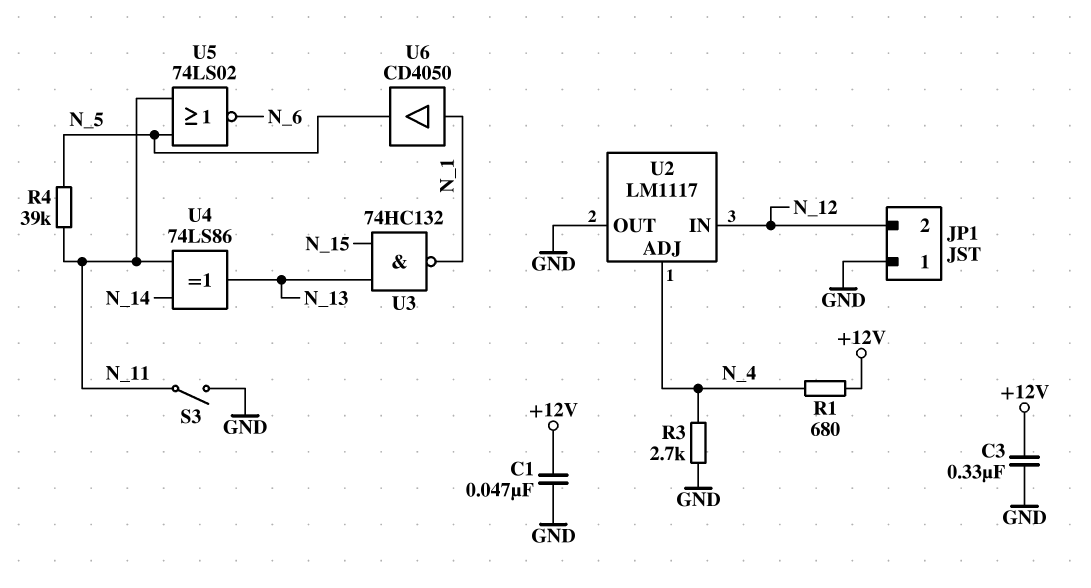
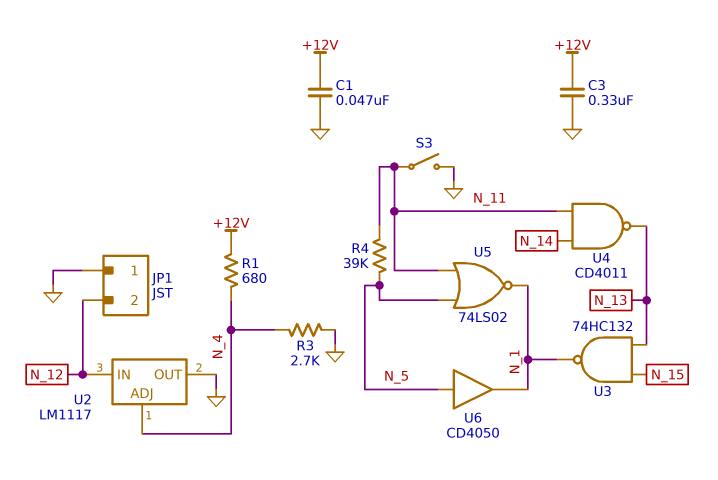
U4: XOR 74LS86 (in N_11, in N_14, out N_13) -> NAND CD4011 (in N_11, in N_14, out N_13)
U5: NOR 74LS02 (in N_5, in N_11, out N_6) -> NOR 74LS02 (in N_5, in N_11, out N_1)
U6: buffer CD4050 (in N_1, out N_5) -> buffer CD4050 (in N_5, out N_1)

